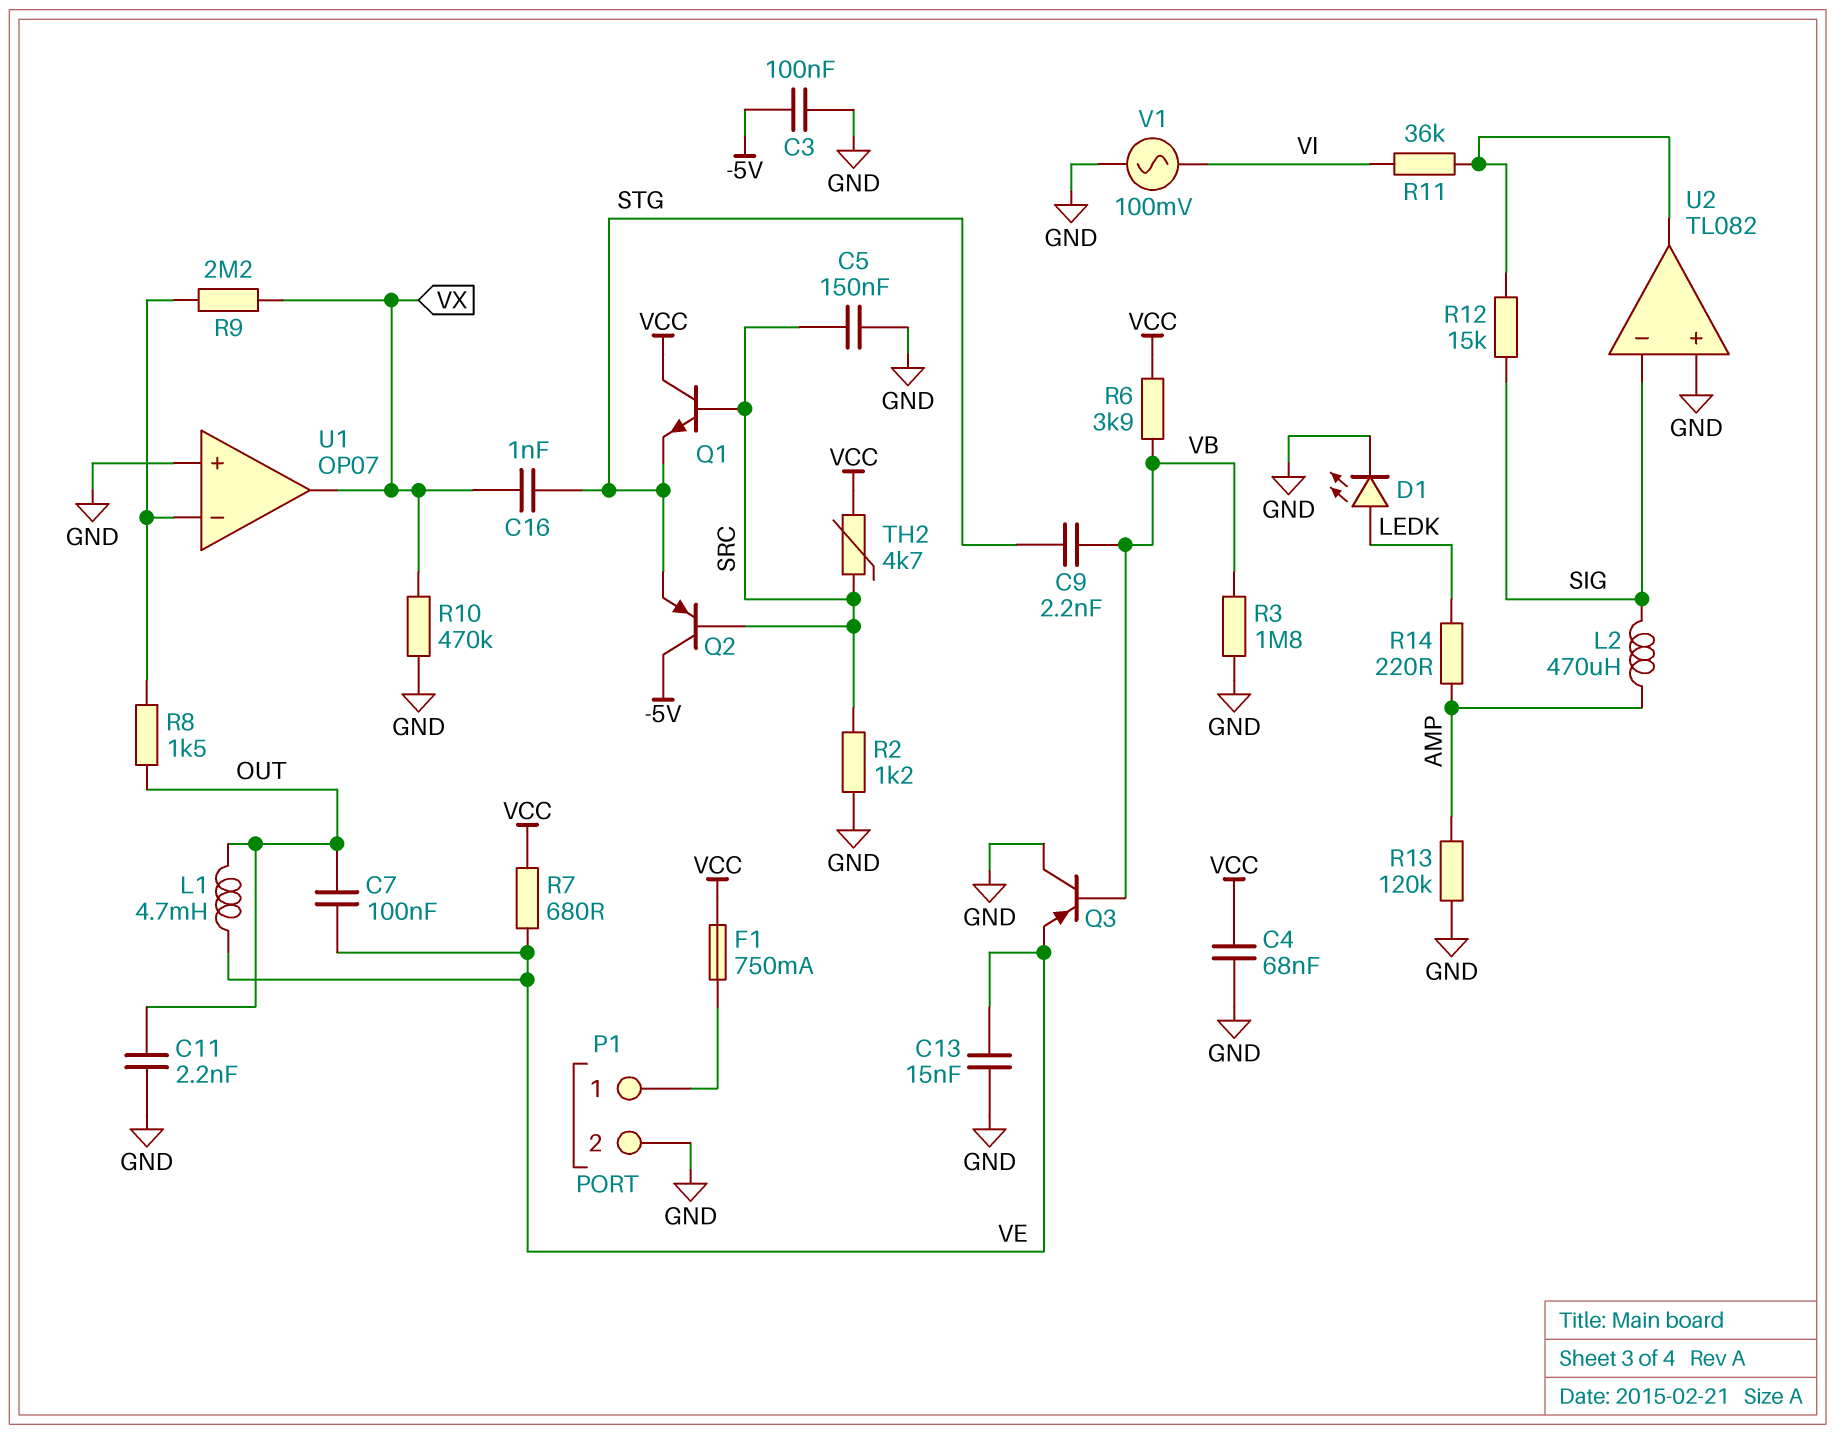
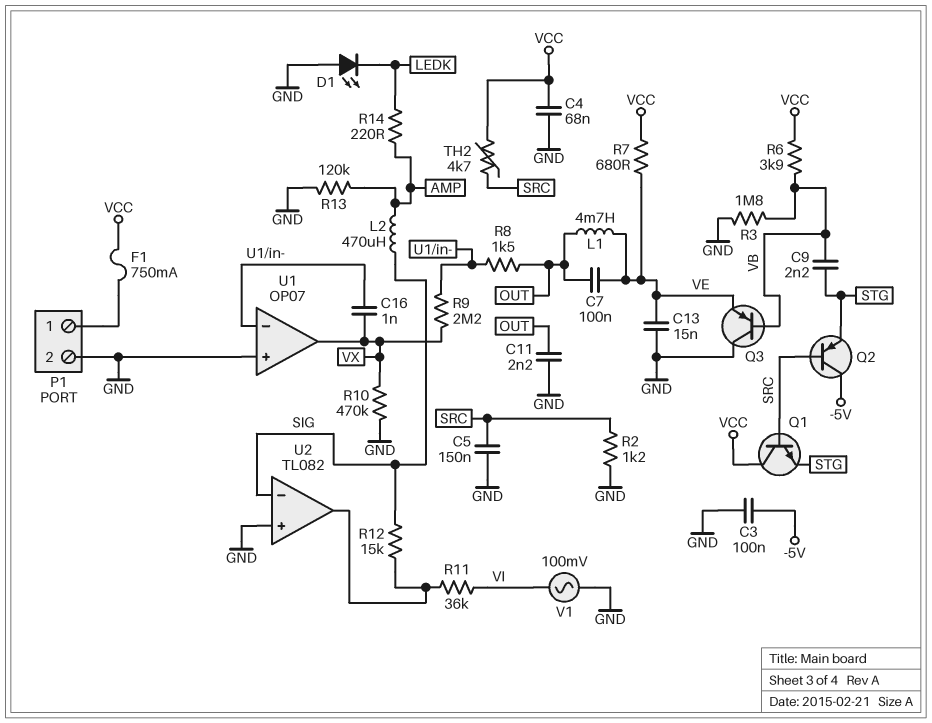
C16: 1nF (STG, VX) -> 1nF (U1/in-, VX)
D1: LED (A LEDK, K GND) -> LED (A GND, K LEDK)

